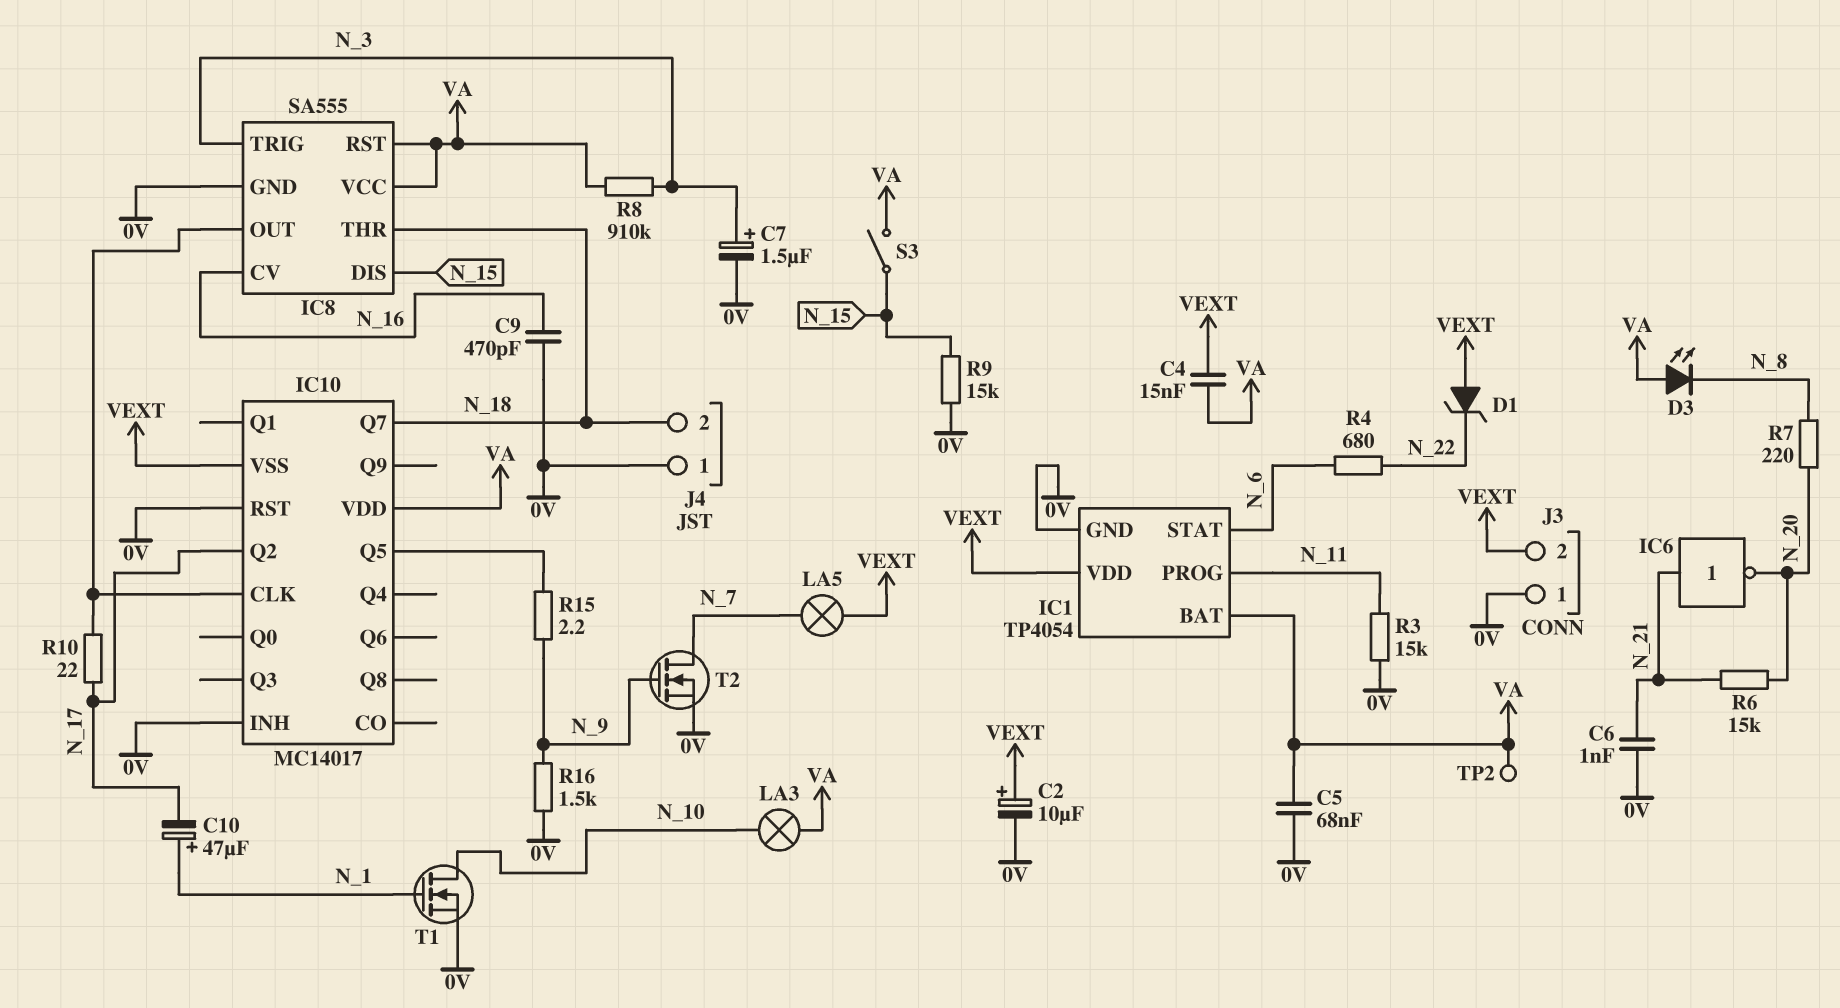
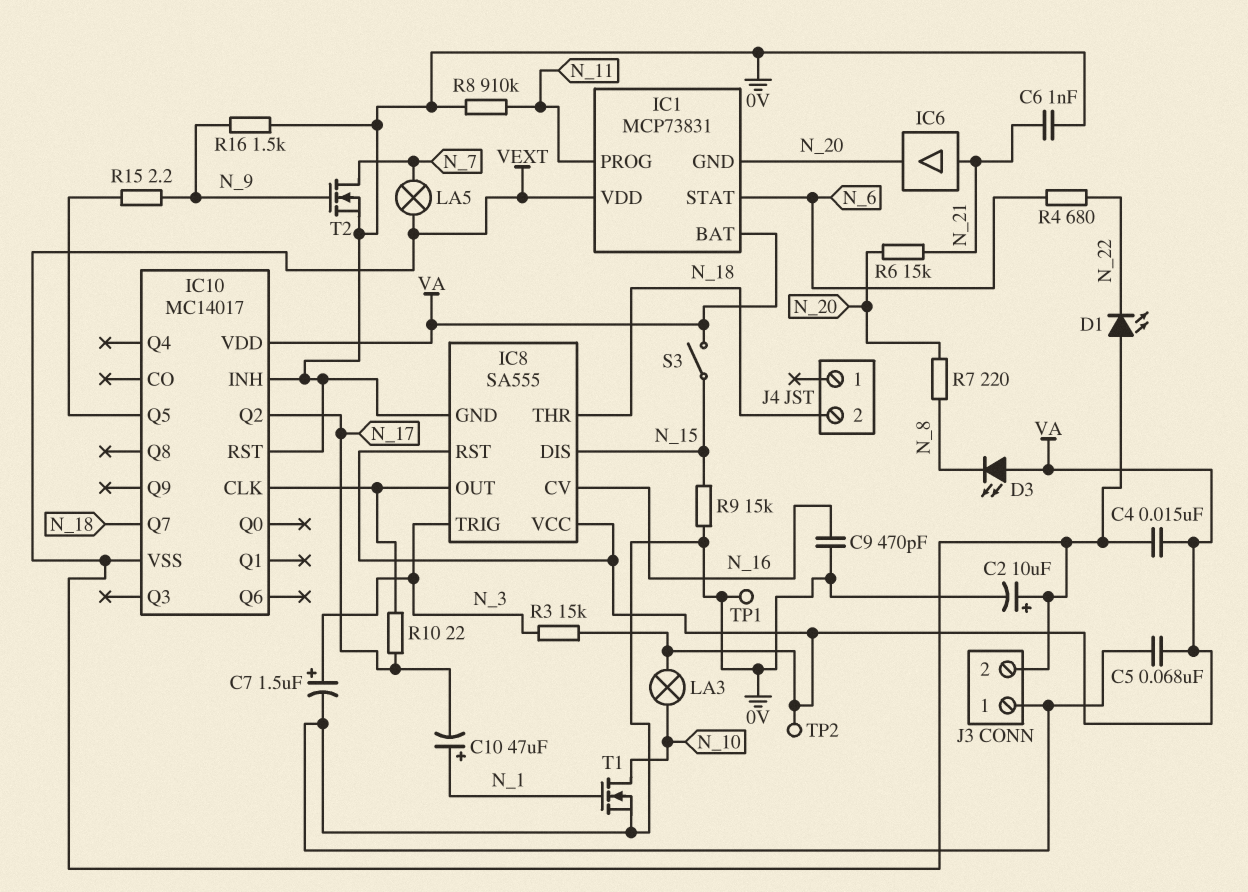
D1: zener (A VEXT, K N_22) -> LED (A VEXT, K N_22)
IC1: TP4054 -> MCP73831
IC1 pin GND: 0V -> N_20
IC6: NOT (in N_21, out N_20) -> buffer (in N_21, out N_20)
J4 pin 1: 0V -> none
R3: 15k (0V, N_11) -> 15k (N_3, VA)
R8: 910k (N_3, VA) -> 910k (0V, N_11)
TP1: none -> test point (0V)

